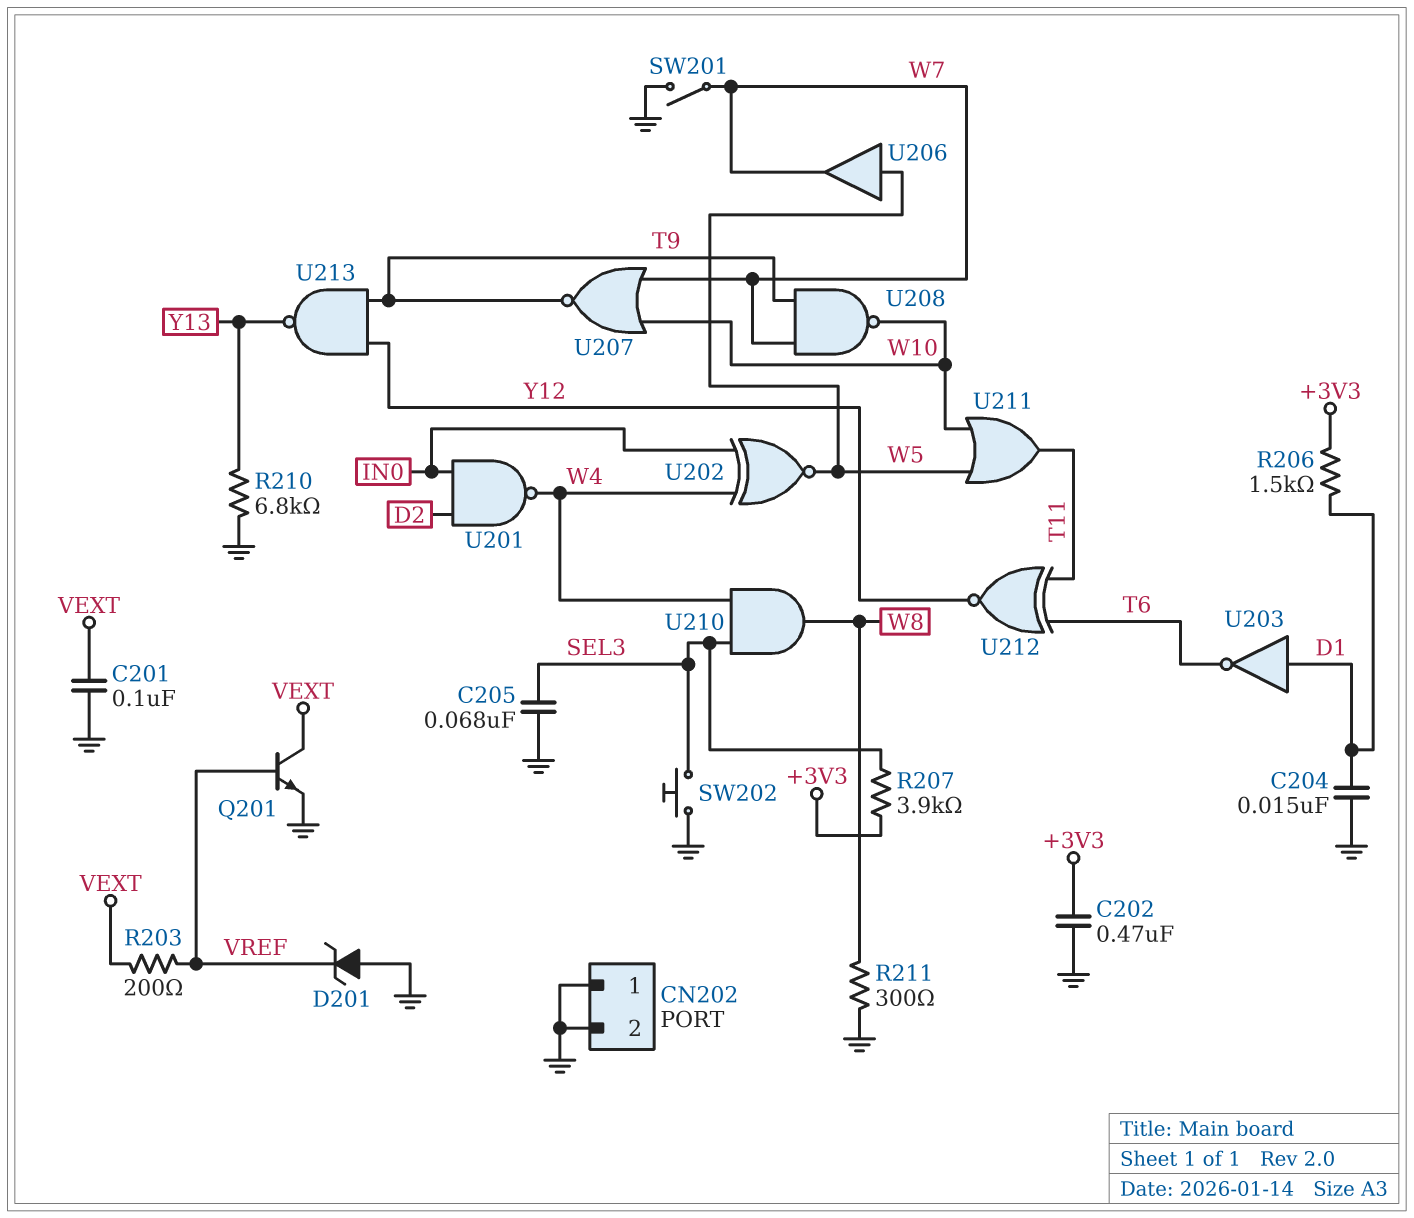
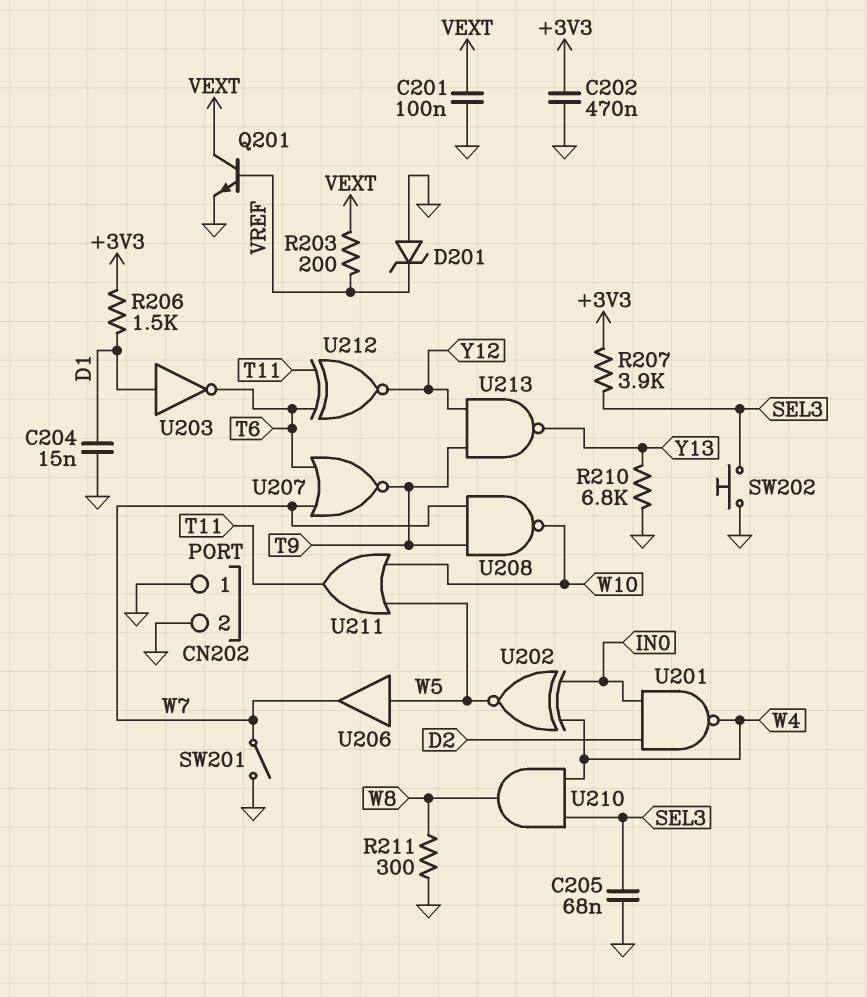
U207: NOR (in W7, in W10, out T9) -> NOR (in T6, in W7, out T9)

